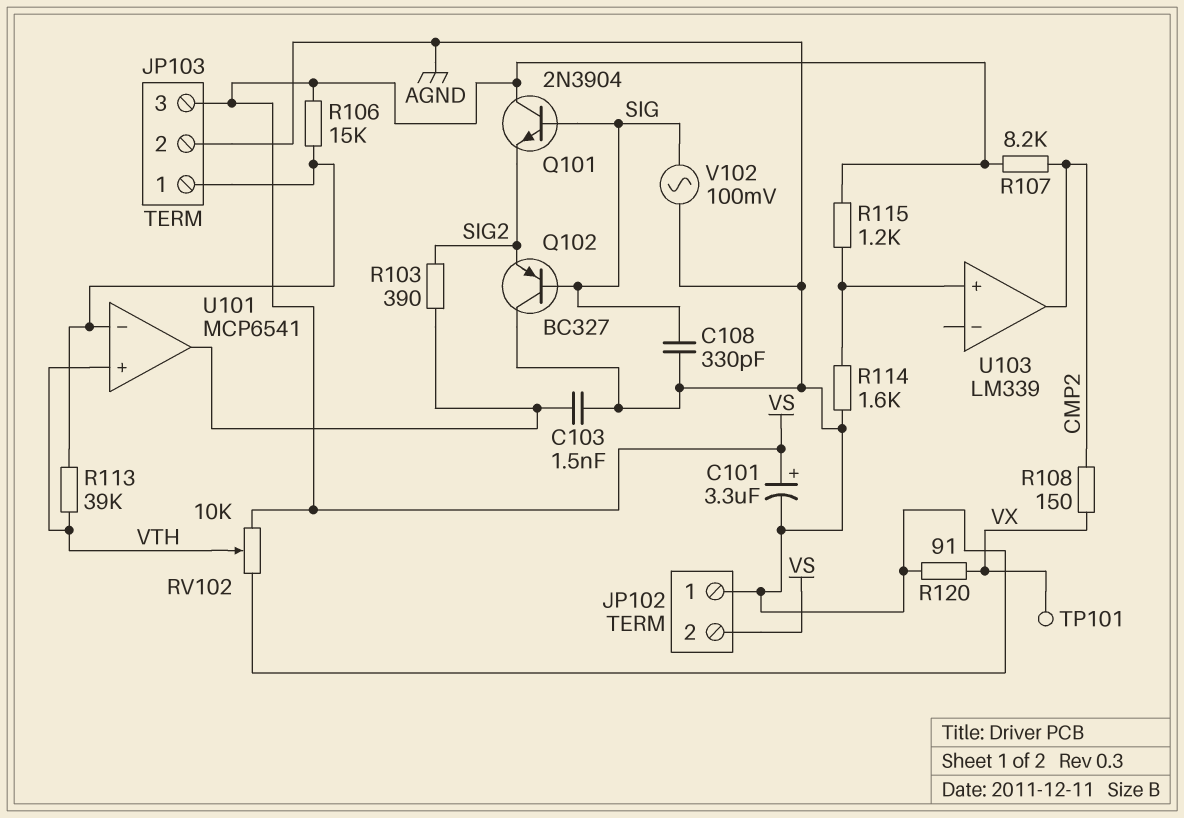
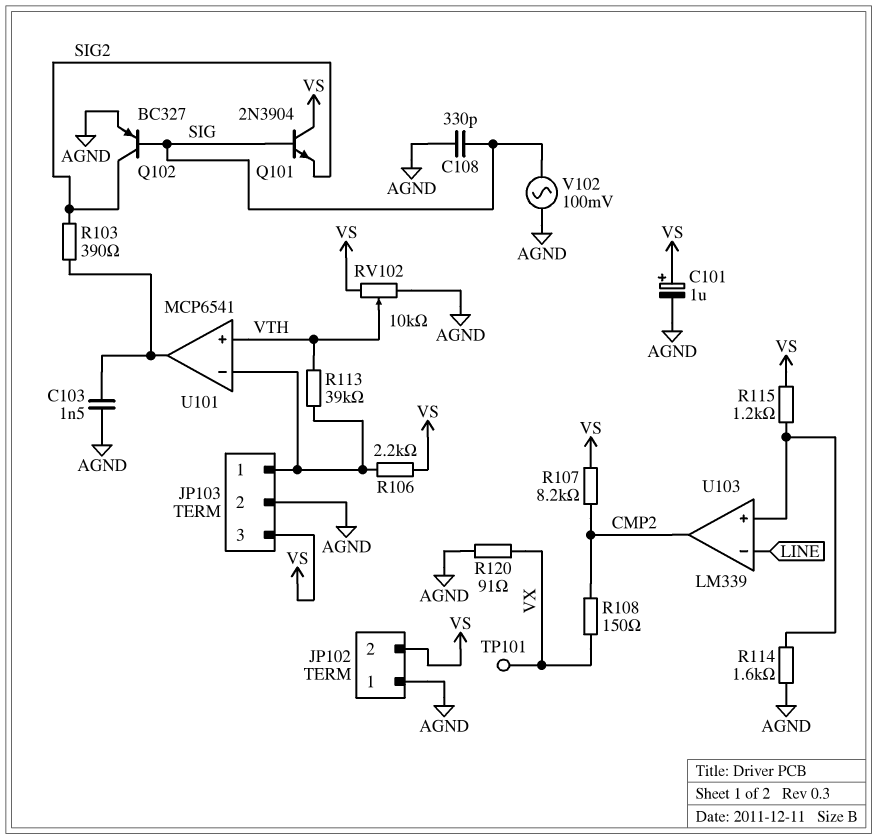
C101: 3.3uF (plus VS, minus AGND) -> 1uF (plus VS, minus AGND)
Q102: PNP BC327 (B SIG, C AGND, E SIG2) -> PNP BC327 (B SIG, C SIG2, E AGND)
R106: 15k (JP103/1, VS) -> 2.2k (JP103/1, VS)
U103 pin in-: none -> LINE

